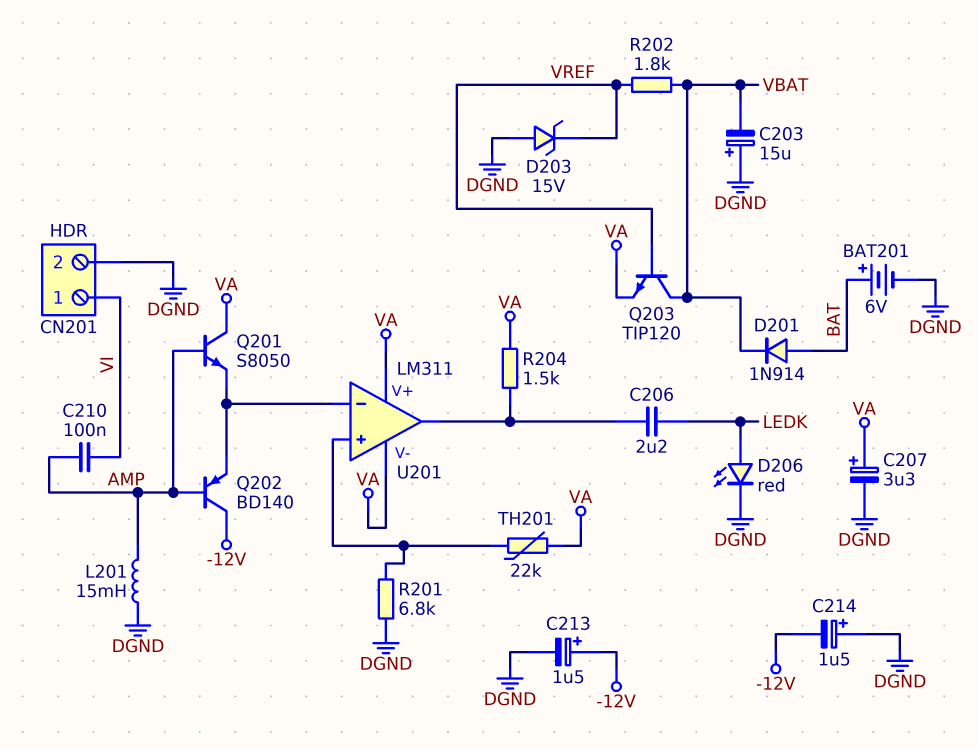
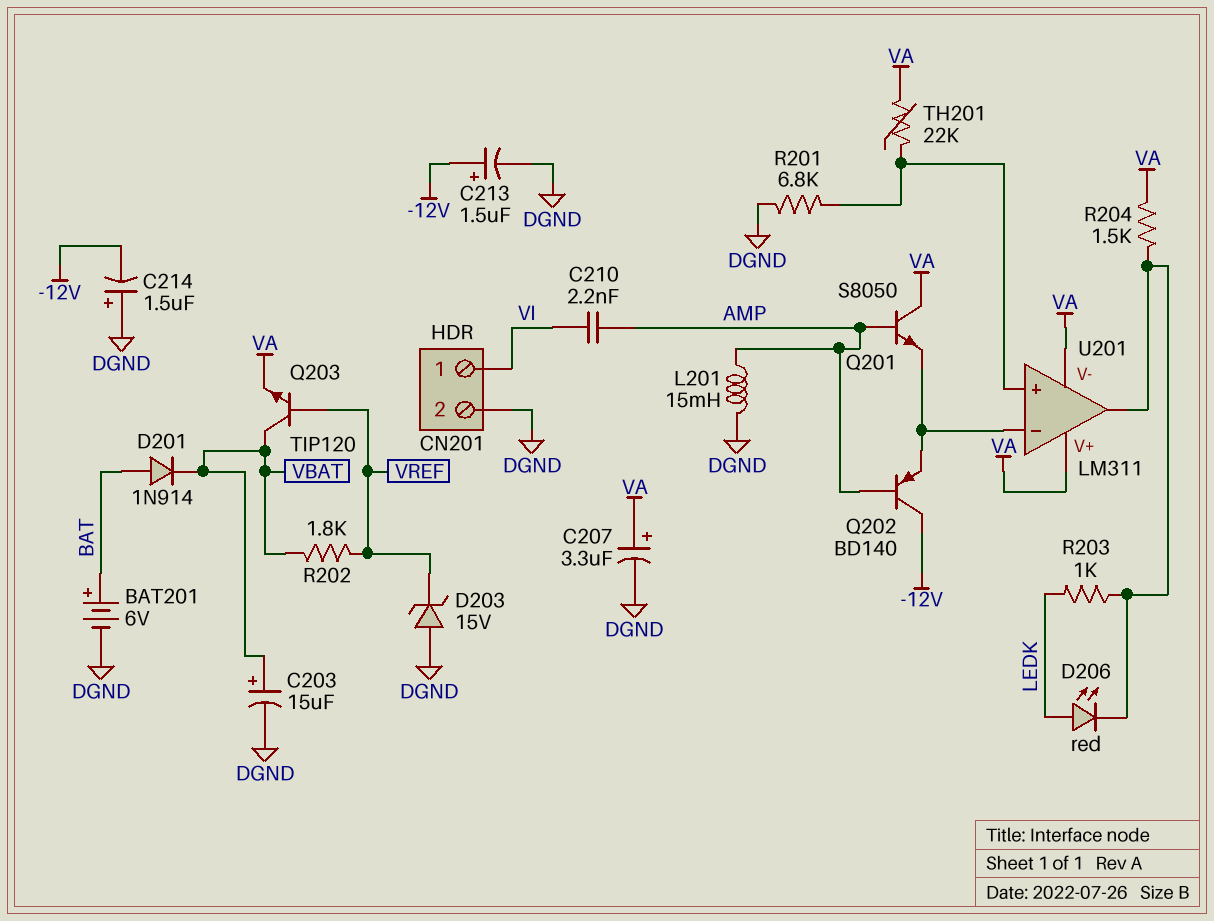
C203: 15uF (plus DGND, minus VBAT) -> 15uF (plus VBAT, minus DGND)
C206: 2.2uF (LEDK, U201/out) -> none
C210: 100nF (AMP, VI) -> 2.2nF (AMP, VI)
D206: LED red (A LEDK, K DGND) -> LED red (A LEDK, K U201/out)
R203: none -> 1k (LEDK, U201/out)

